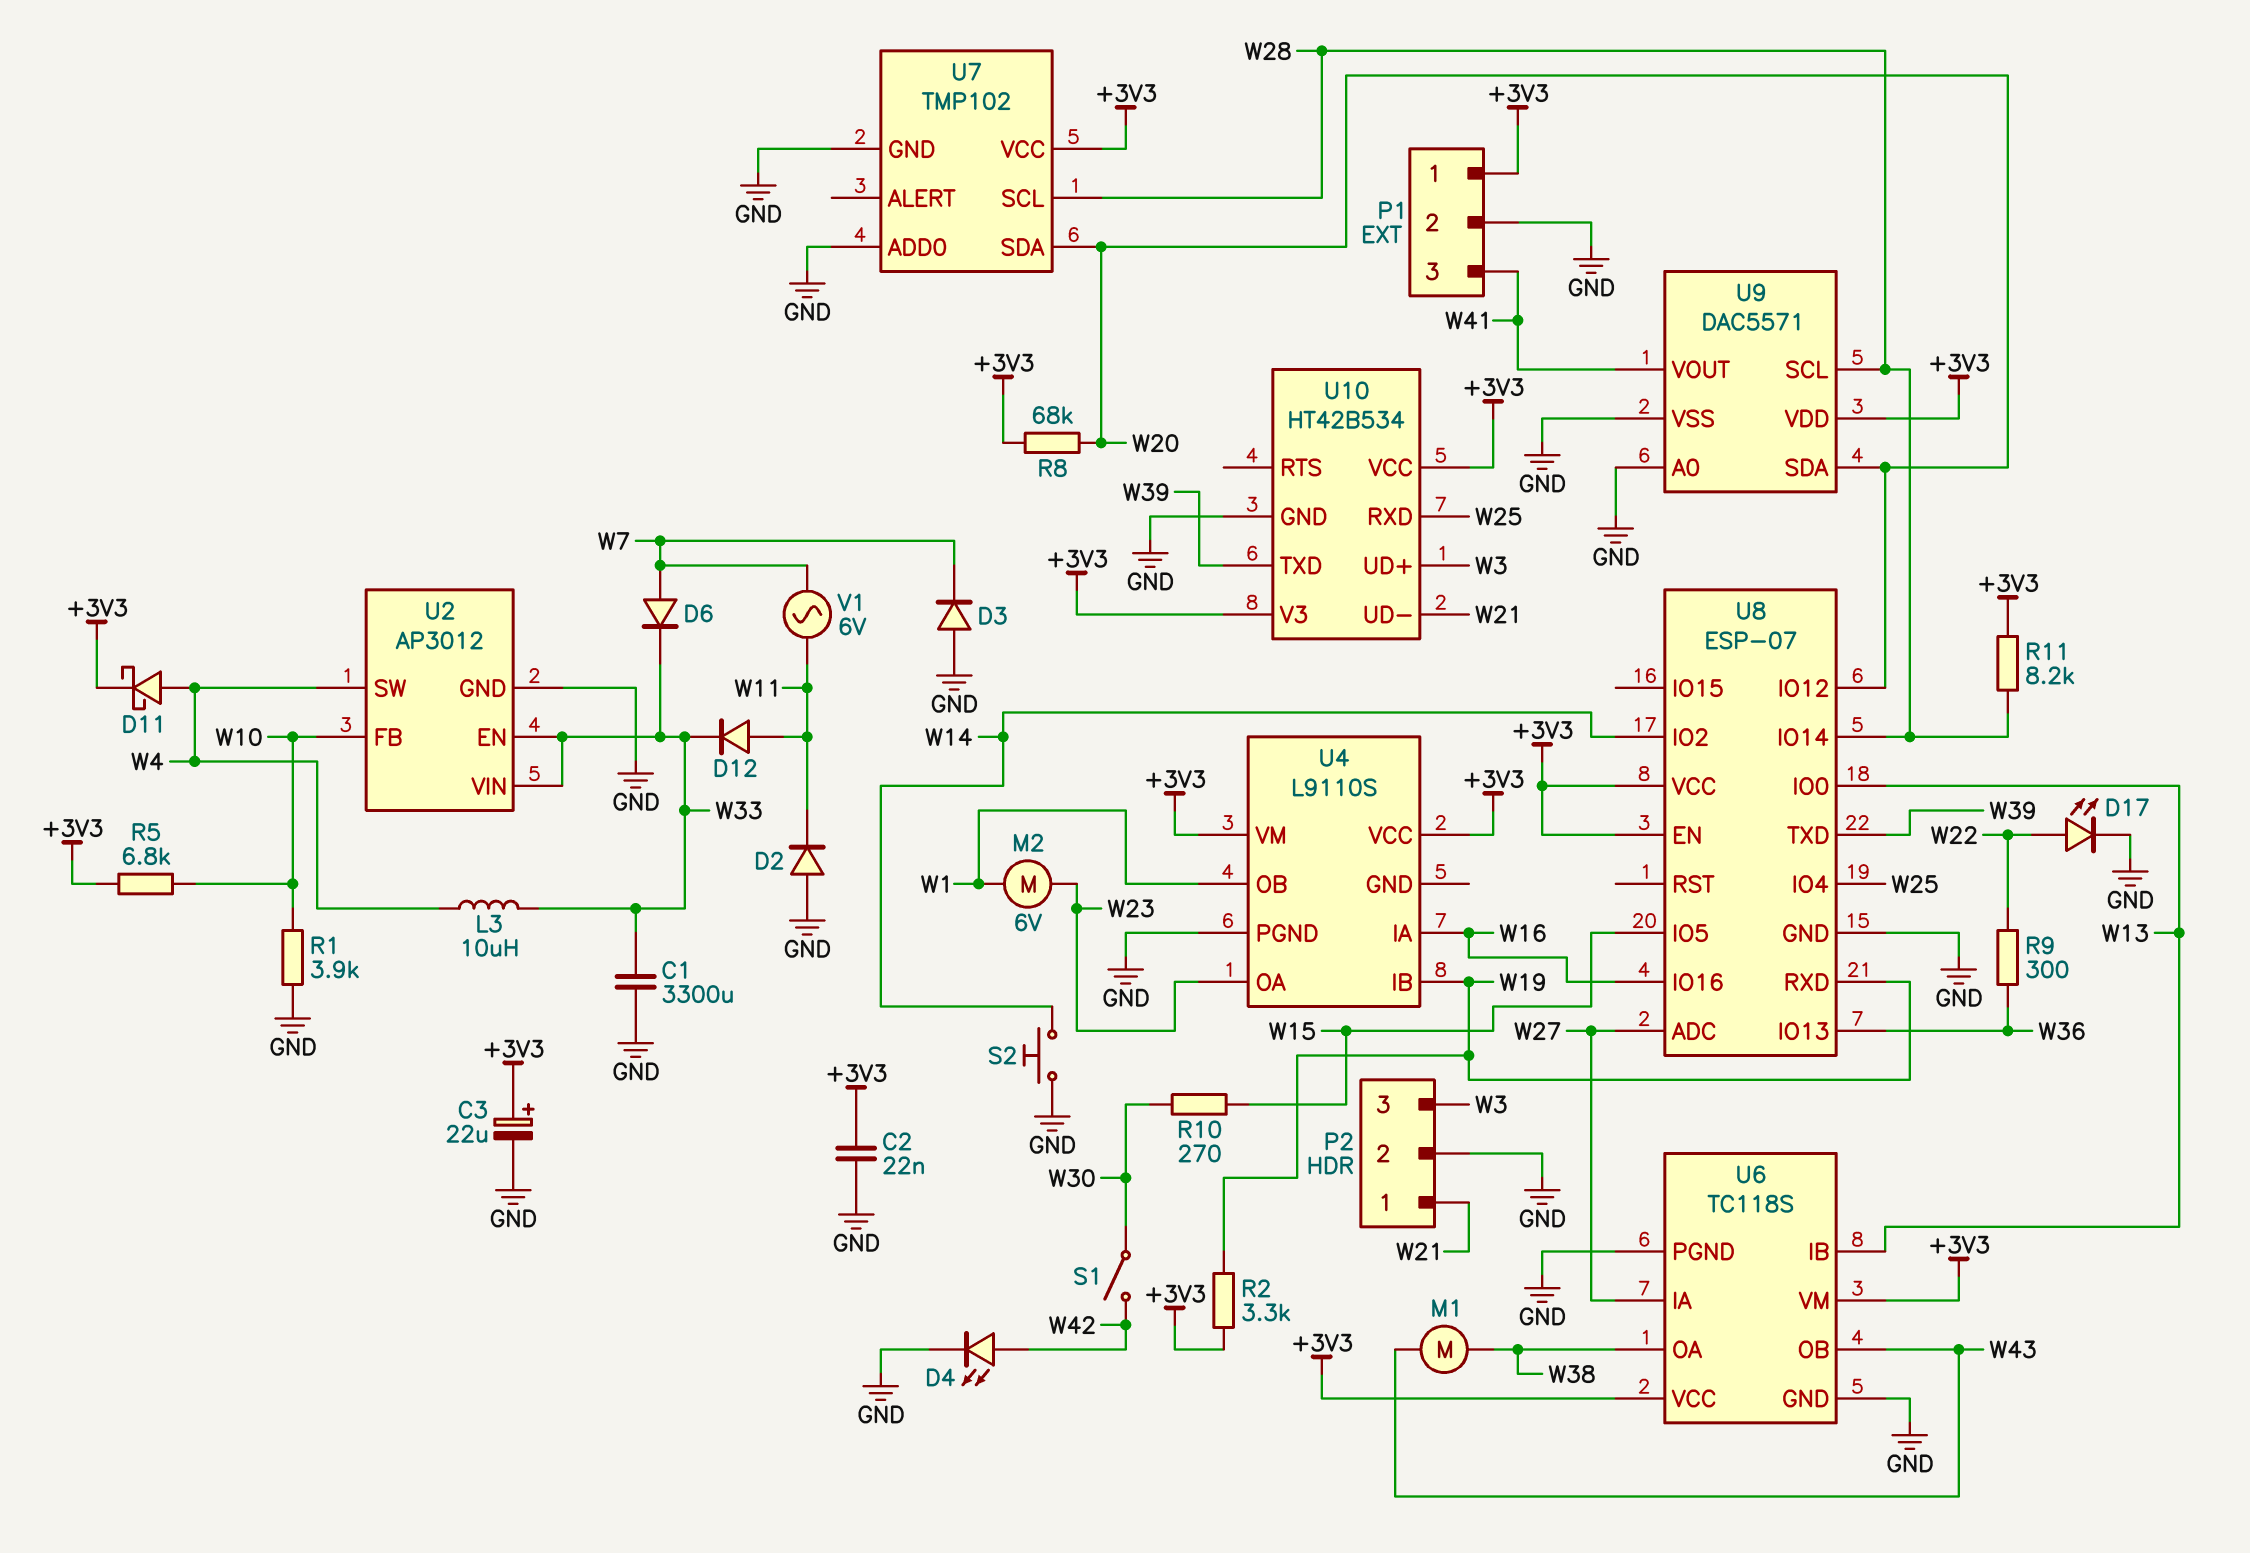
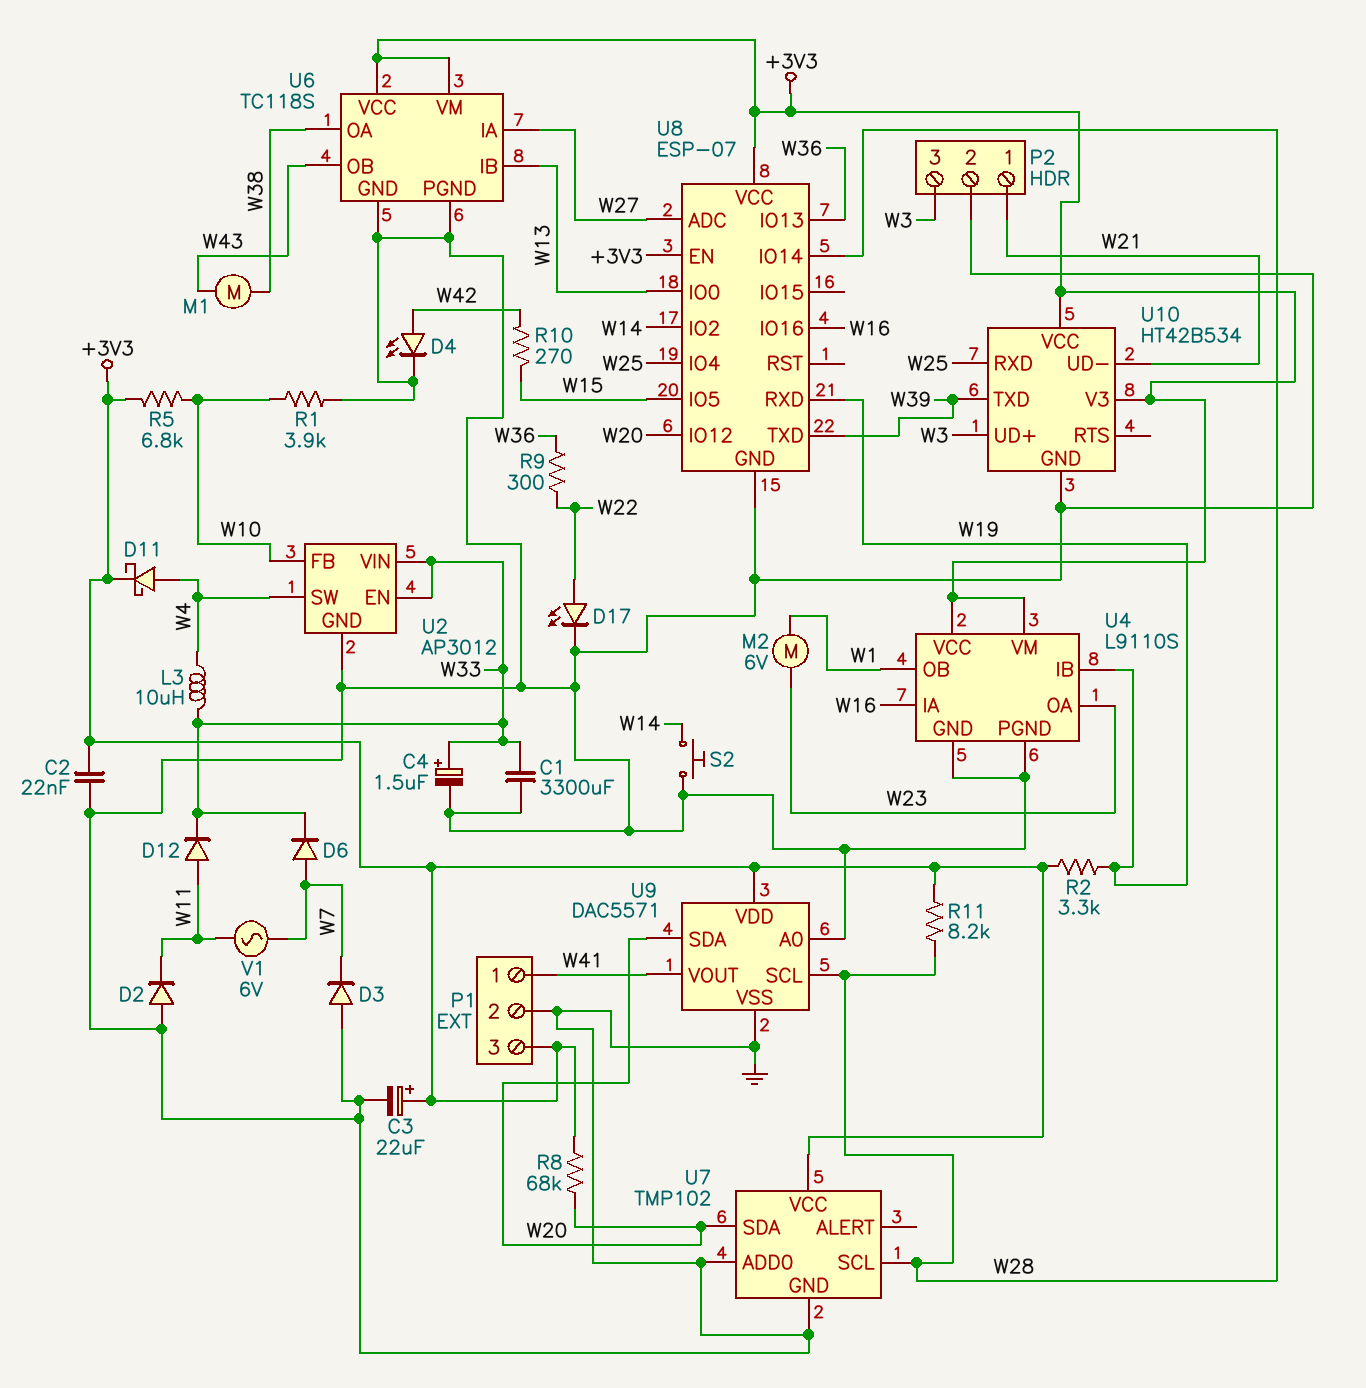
C4: none -> 1.5uF (plus W33, minus GND)
P1 pin 1: +3V3 -> W41
P1 pin 3: W41 -> +3V3
R10: 270 (W15, W30) -> 270 (W15, W42)
S1: switch (W30, W42) -> none
U4 pin GND: none -> GND

